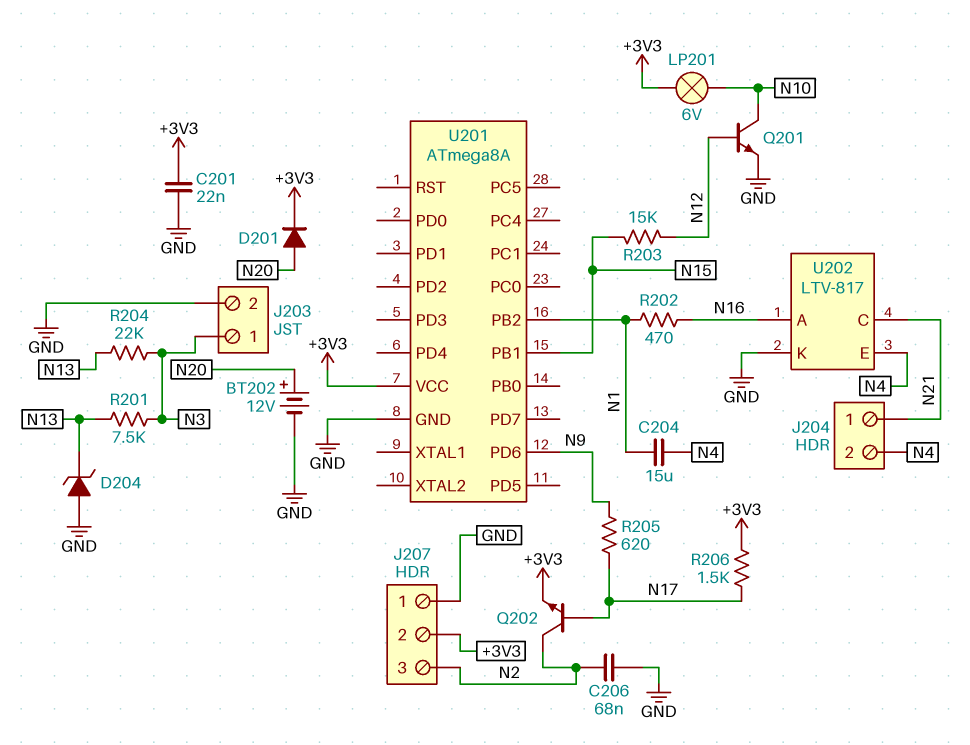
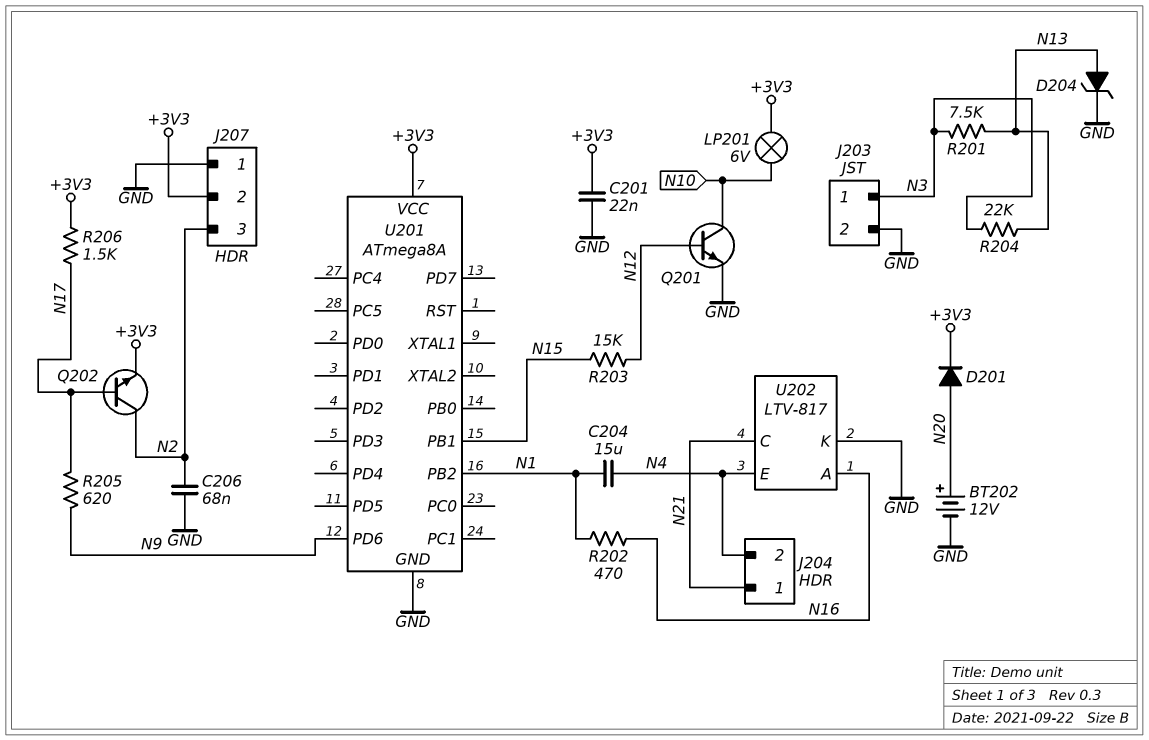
D204: zener (A GND, K N13) -> zener (A N13, K GND)

